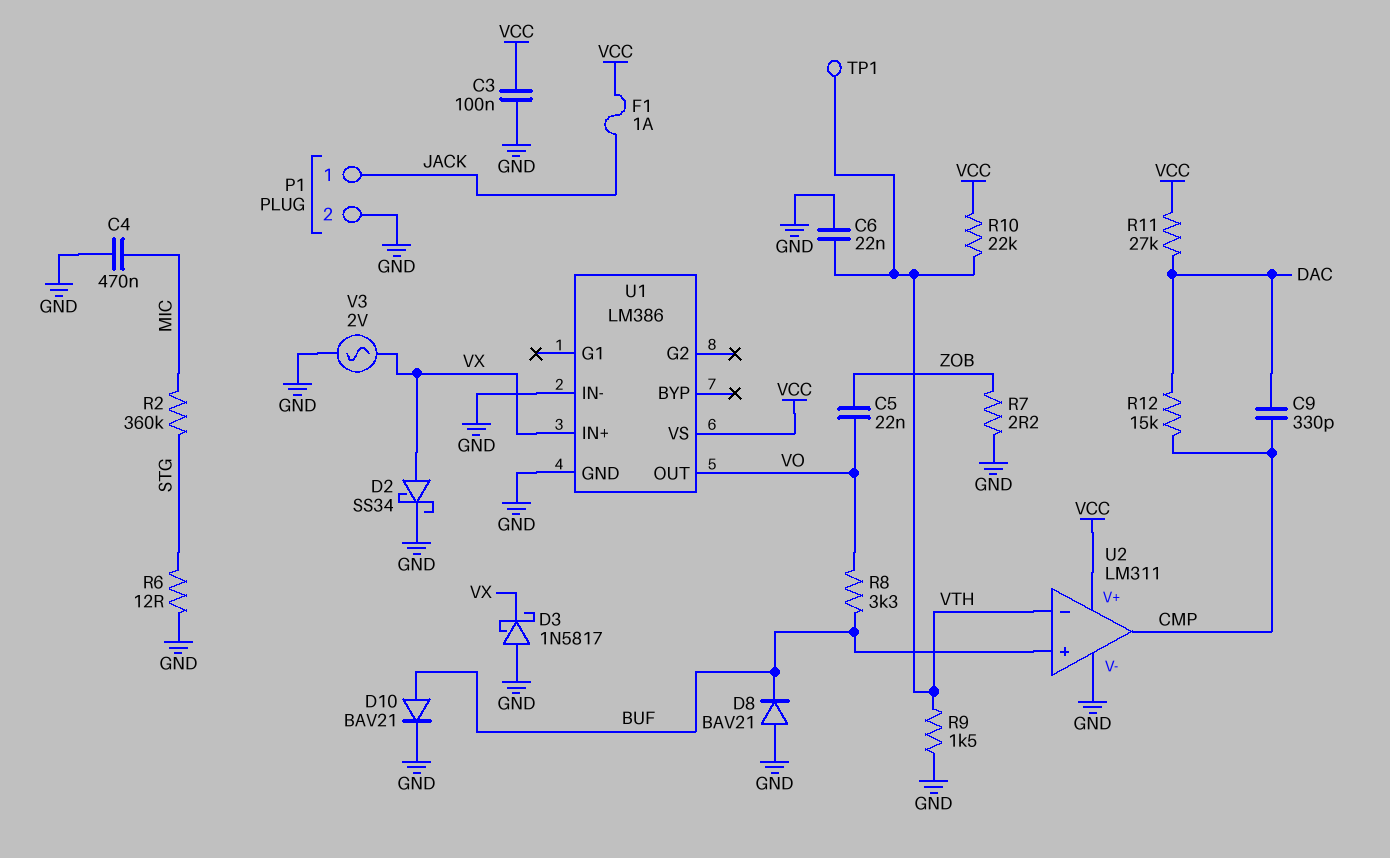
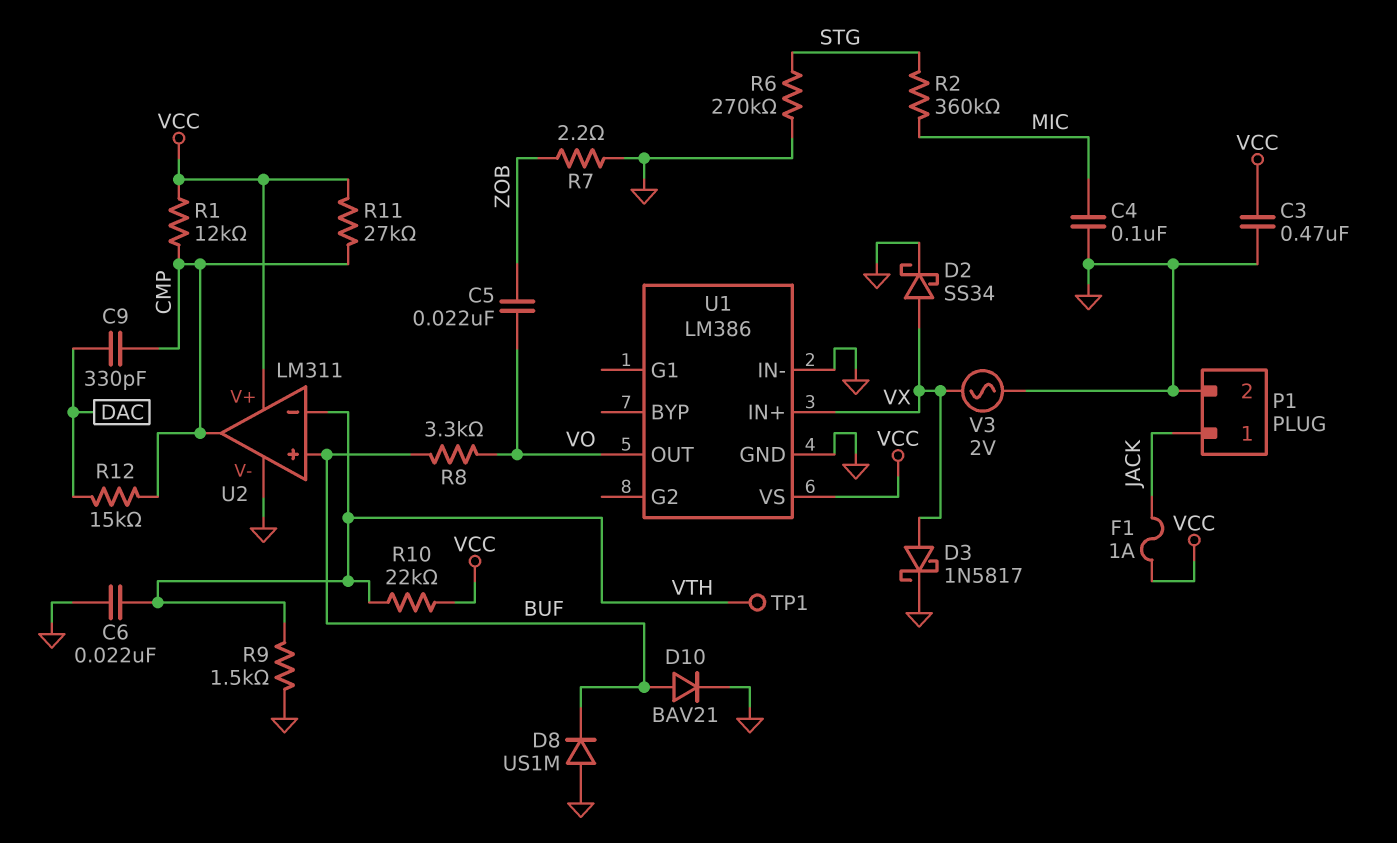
C3: 100nF (GND, VCC) -> 470nF (GND, VCC)
C4: 470nF (GND, MIC) -> 100nF (GND, MIC)
D3: schottky 1N5817 (A GND, K VX) -> schottky 1N5817 (A VX, K GND)
D8: diode BAV21 (A GND, K BUF) -> diode US1M (A GND, K BUF)
R1: none -> 12k (CMP, VCC)
R6: 12 (GND, STG) -> 270k (GND, STG)
R11: 27k (DAC, VCC) -> 27k (CMP, VCC)

